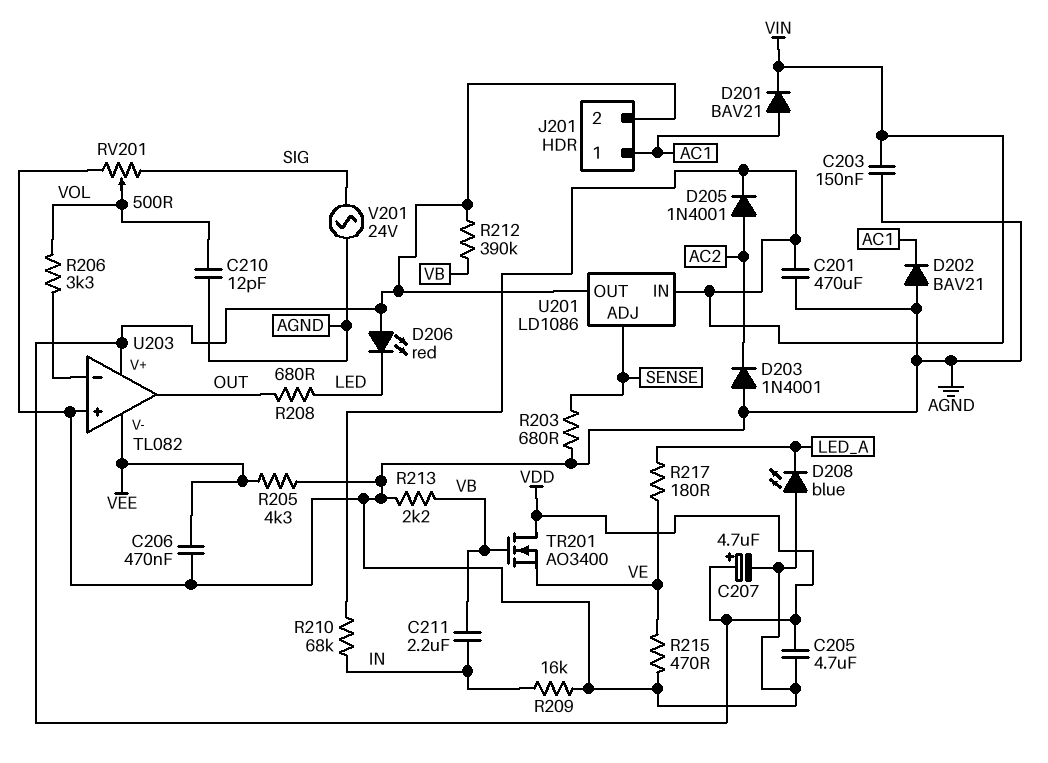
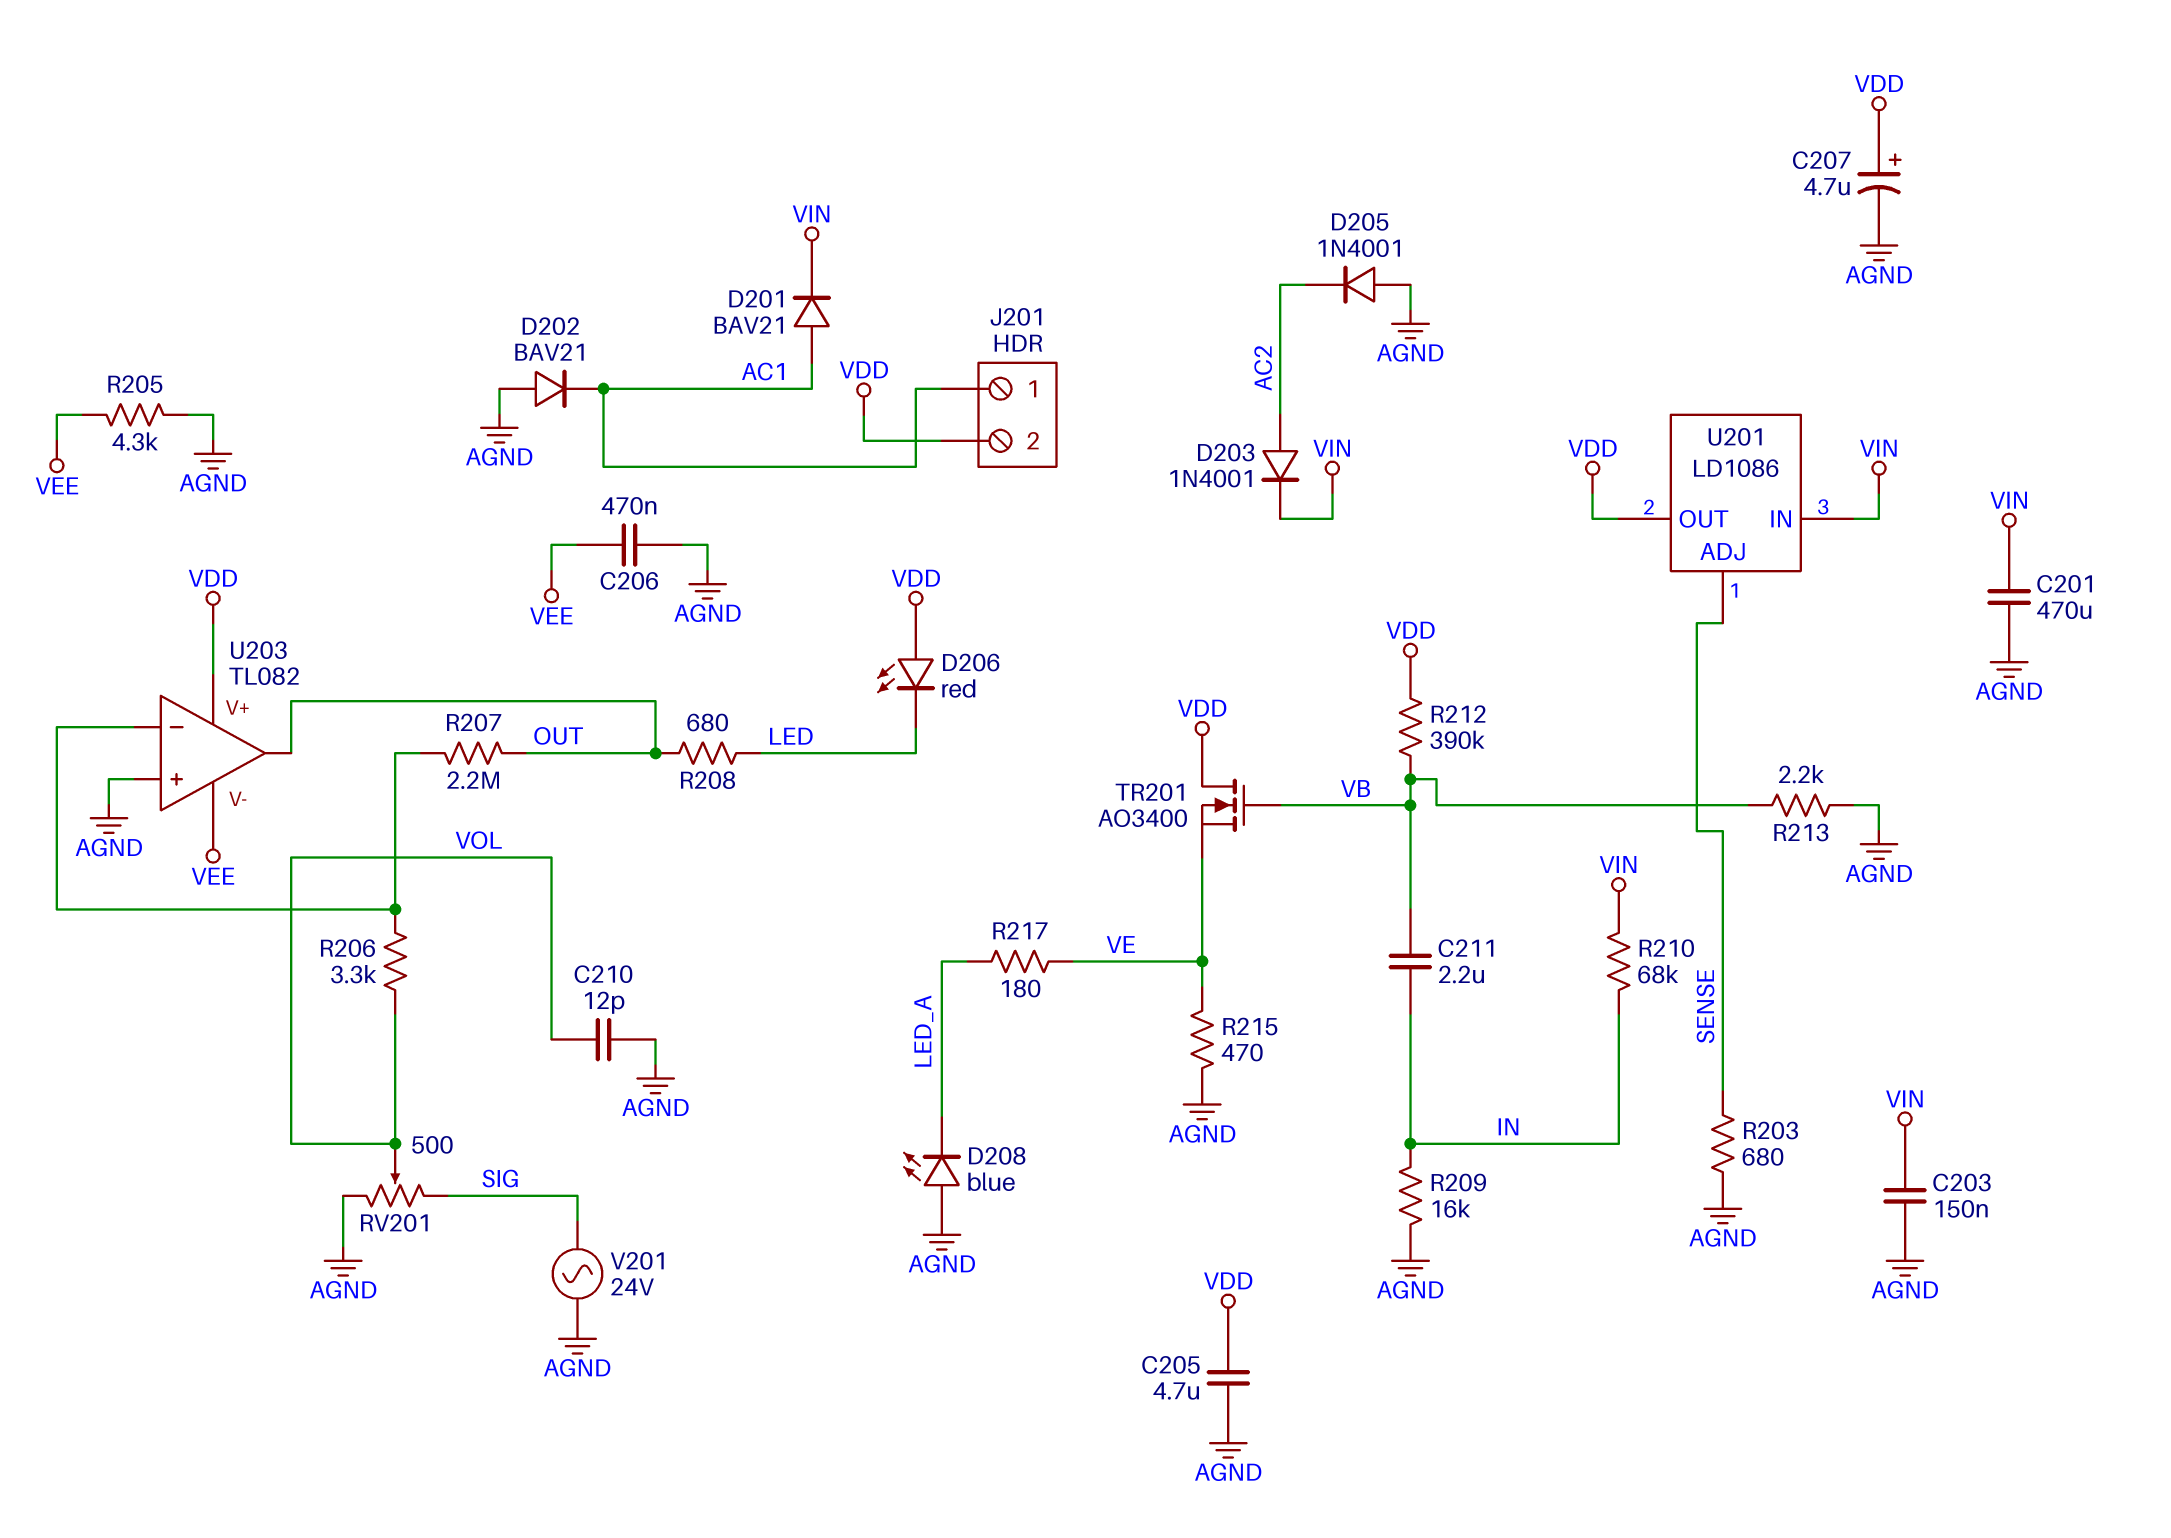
D203: diode 1N4001 (A AGND, K AC2) -> diode 1N4001 (A AC2, K VIN)
D205: diode 1N4001 (A AC2, K VIN) -> diode 1N4001 (A AGND, K AC2)
R207: none -> 2.2M (OUT, U203/in-)

